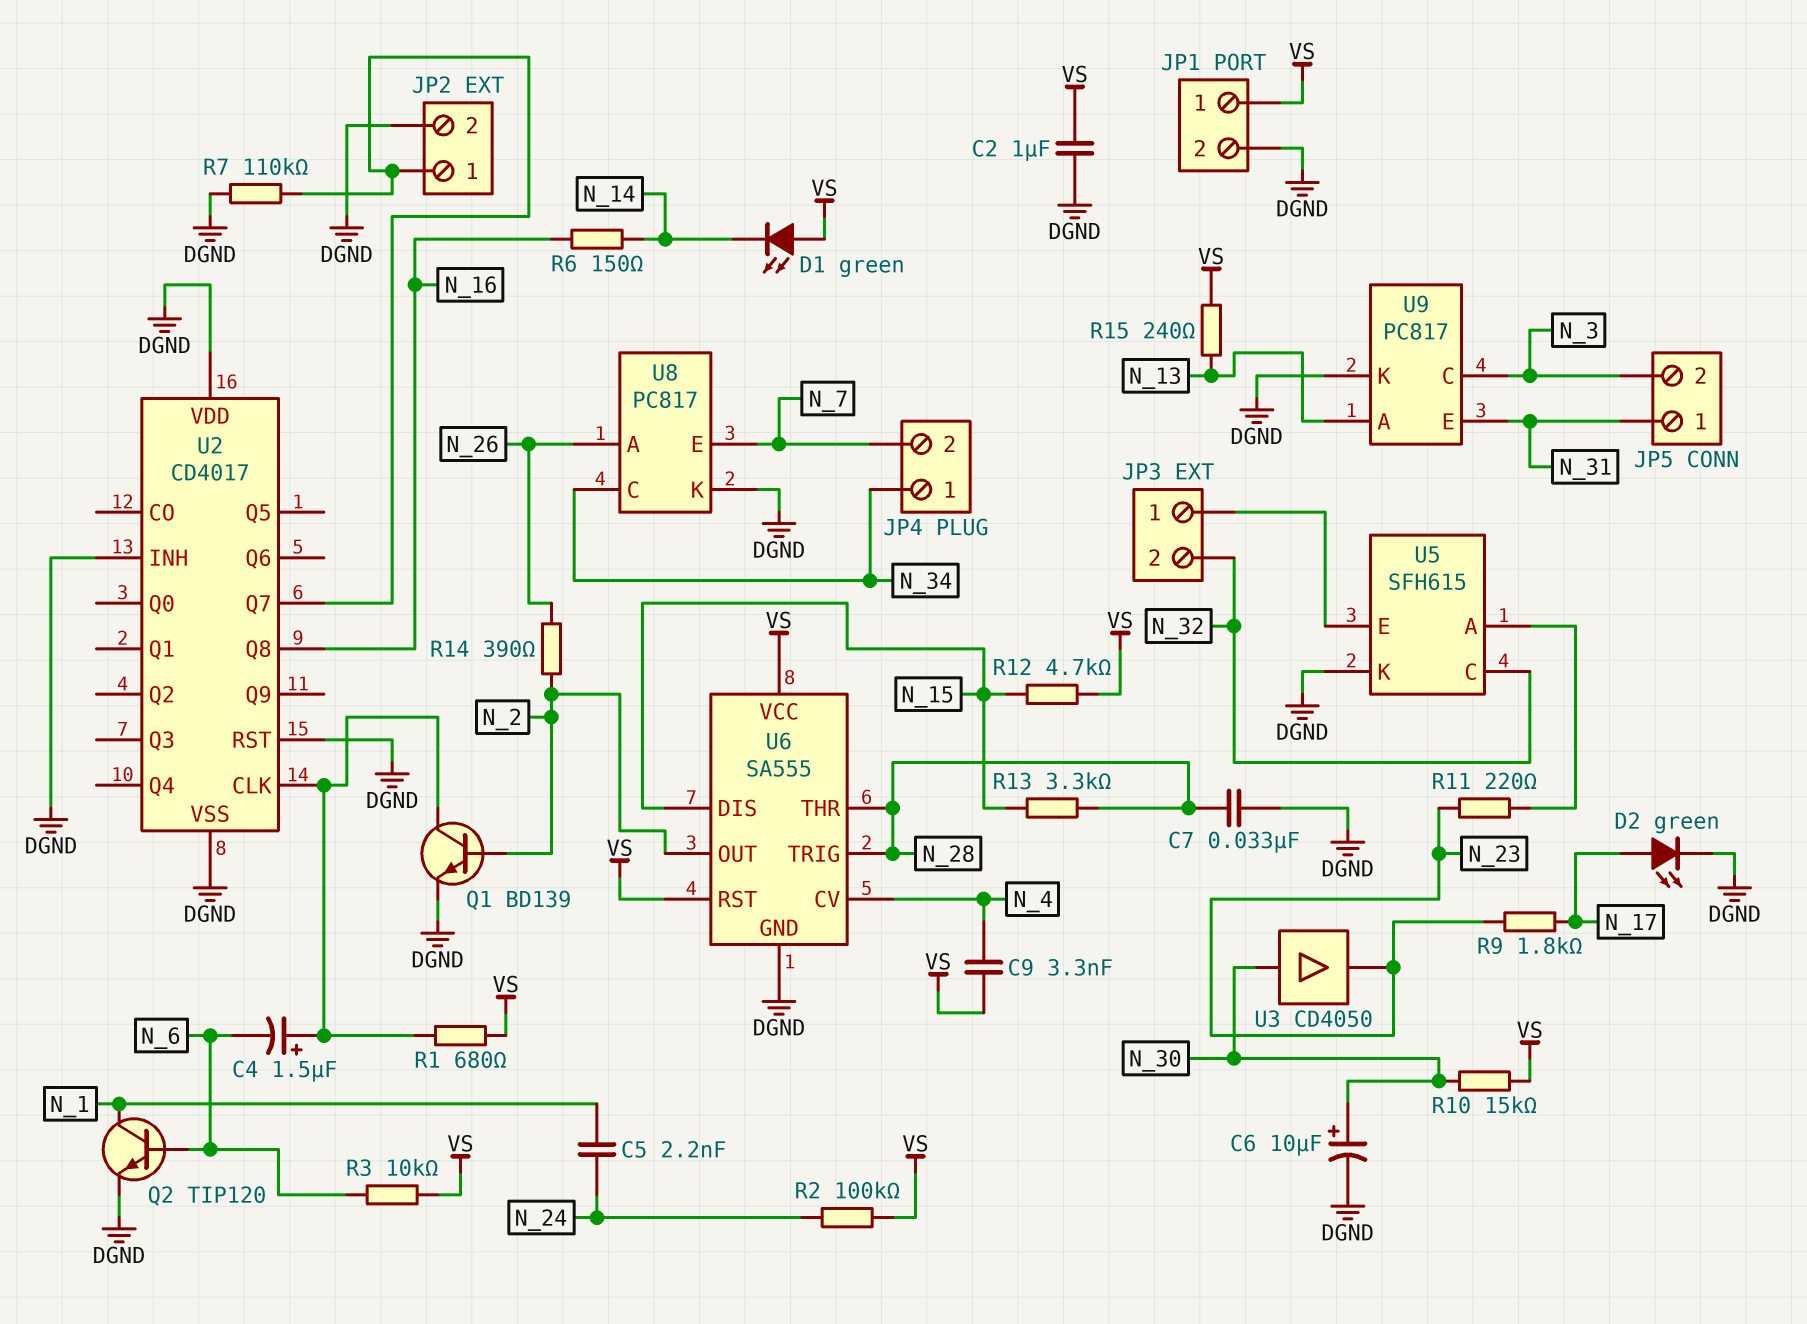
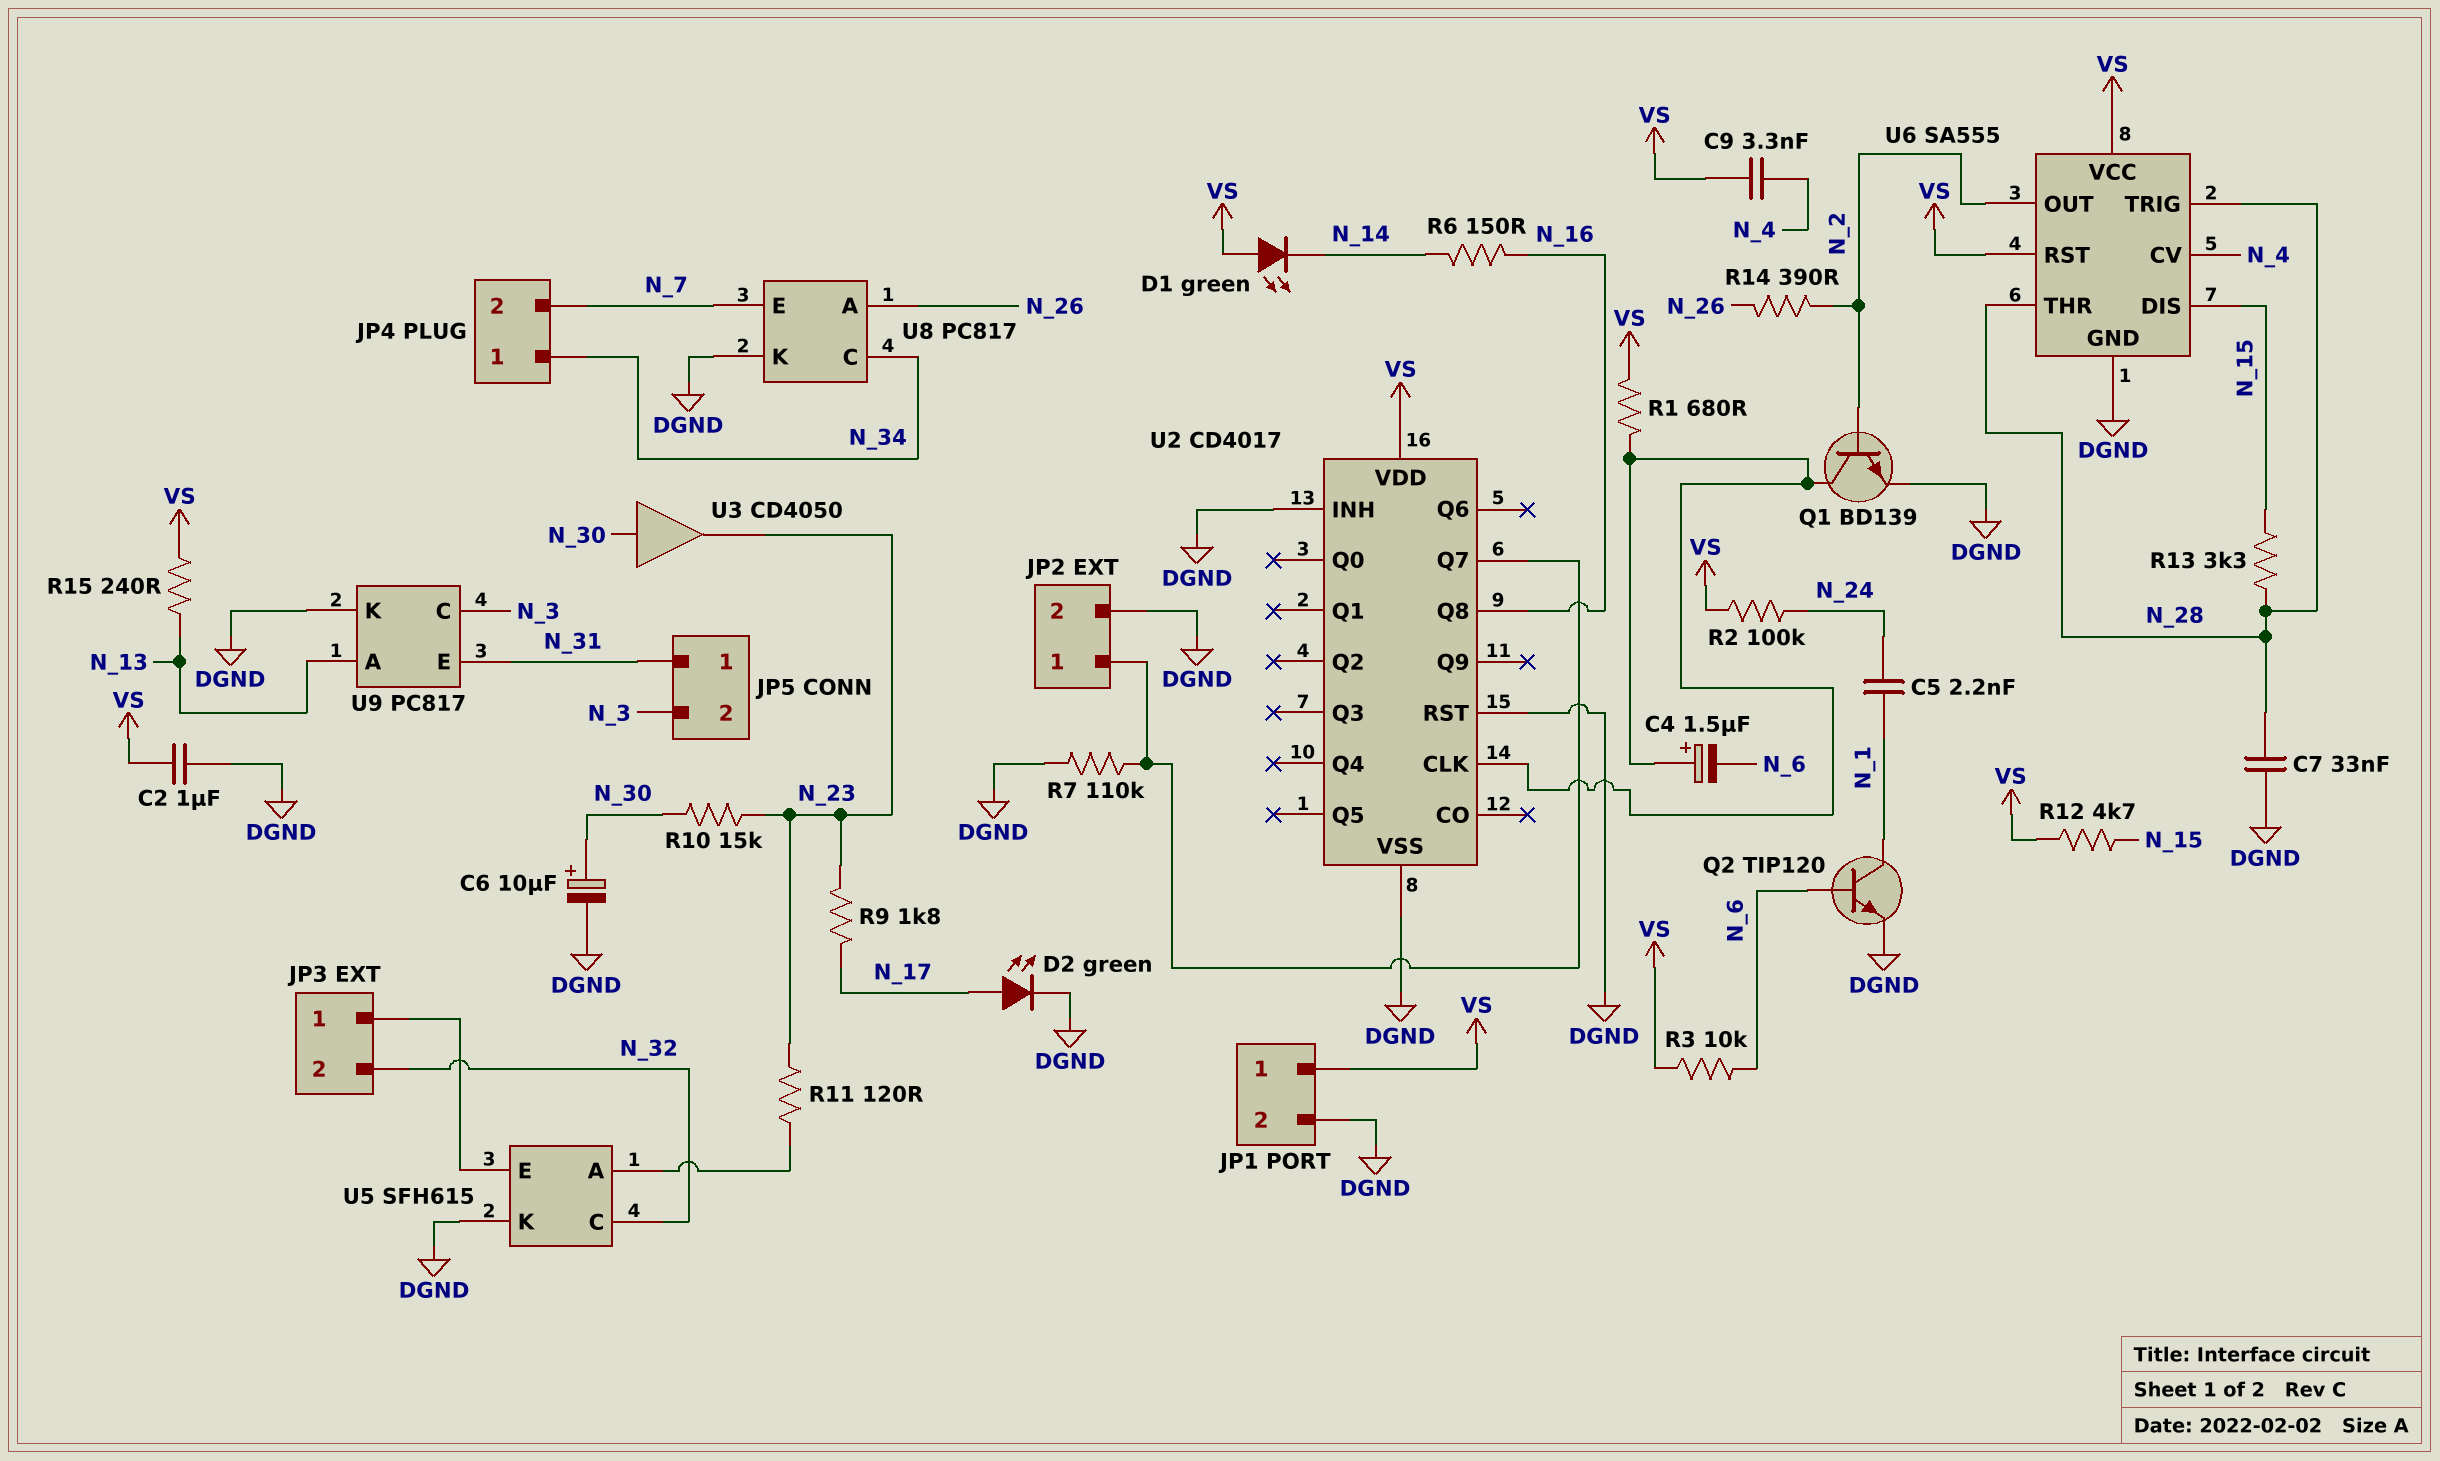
R10: 15k (N_30, VS) -> 15k (N_23, N_30)
R11: 220 (N_23, U5/A) -> 120 (N_23, U5/A)
U2 pin VDD: DGND -> VS

